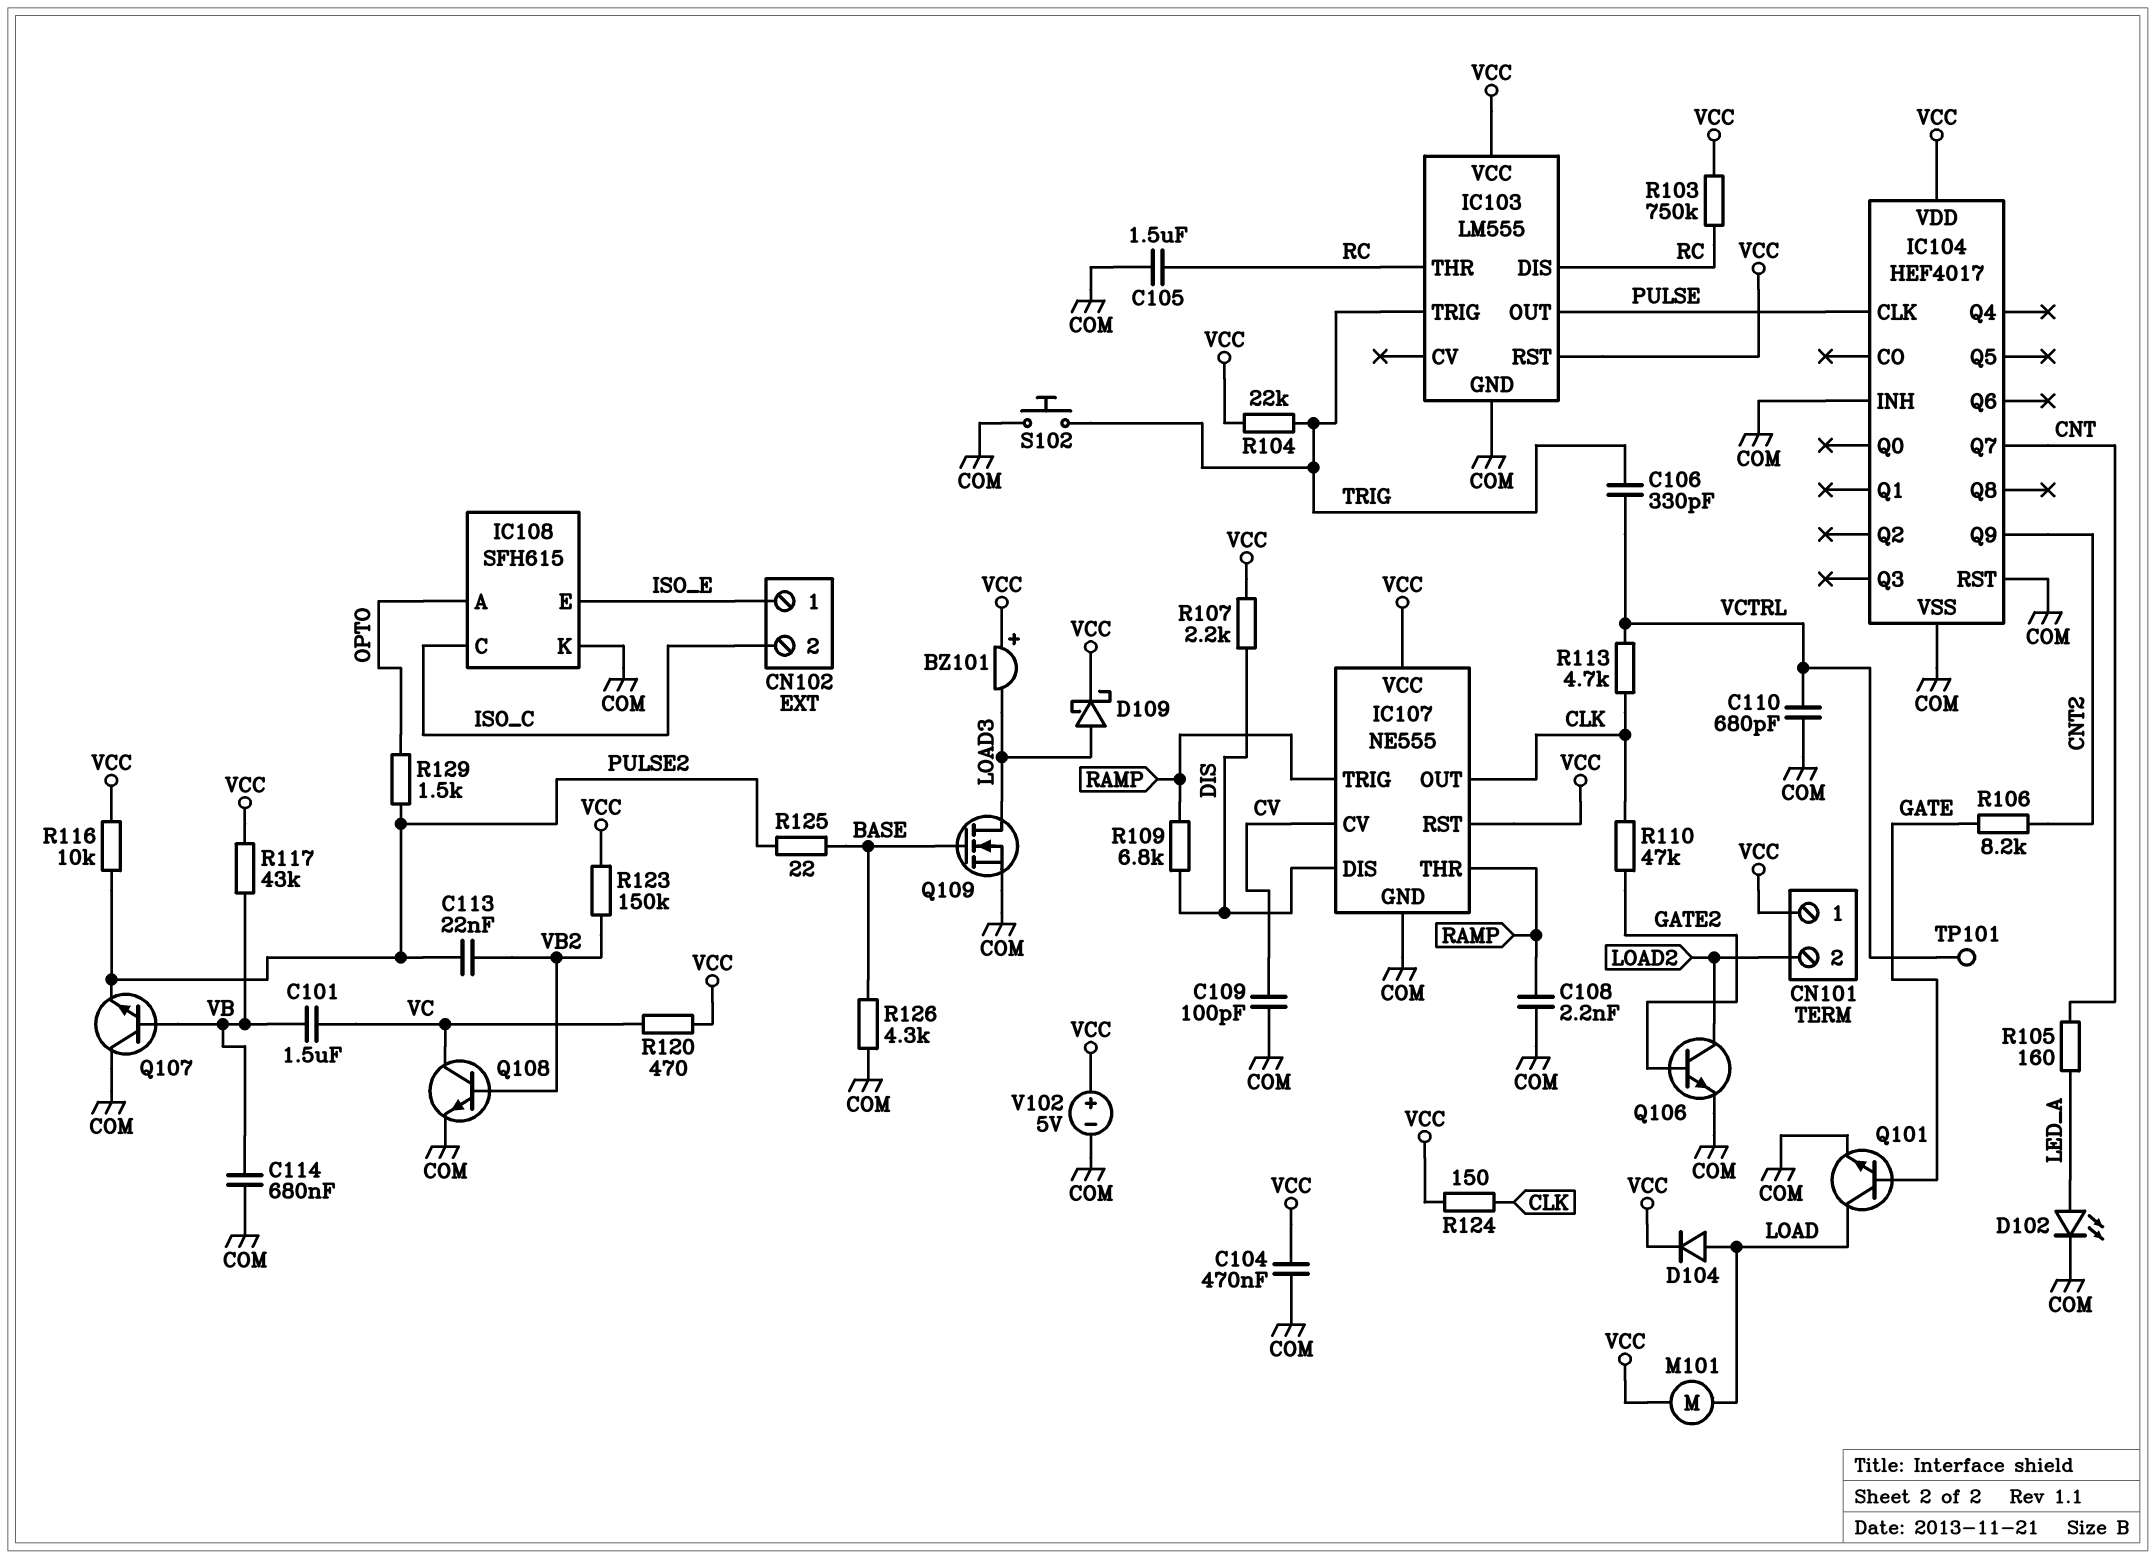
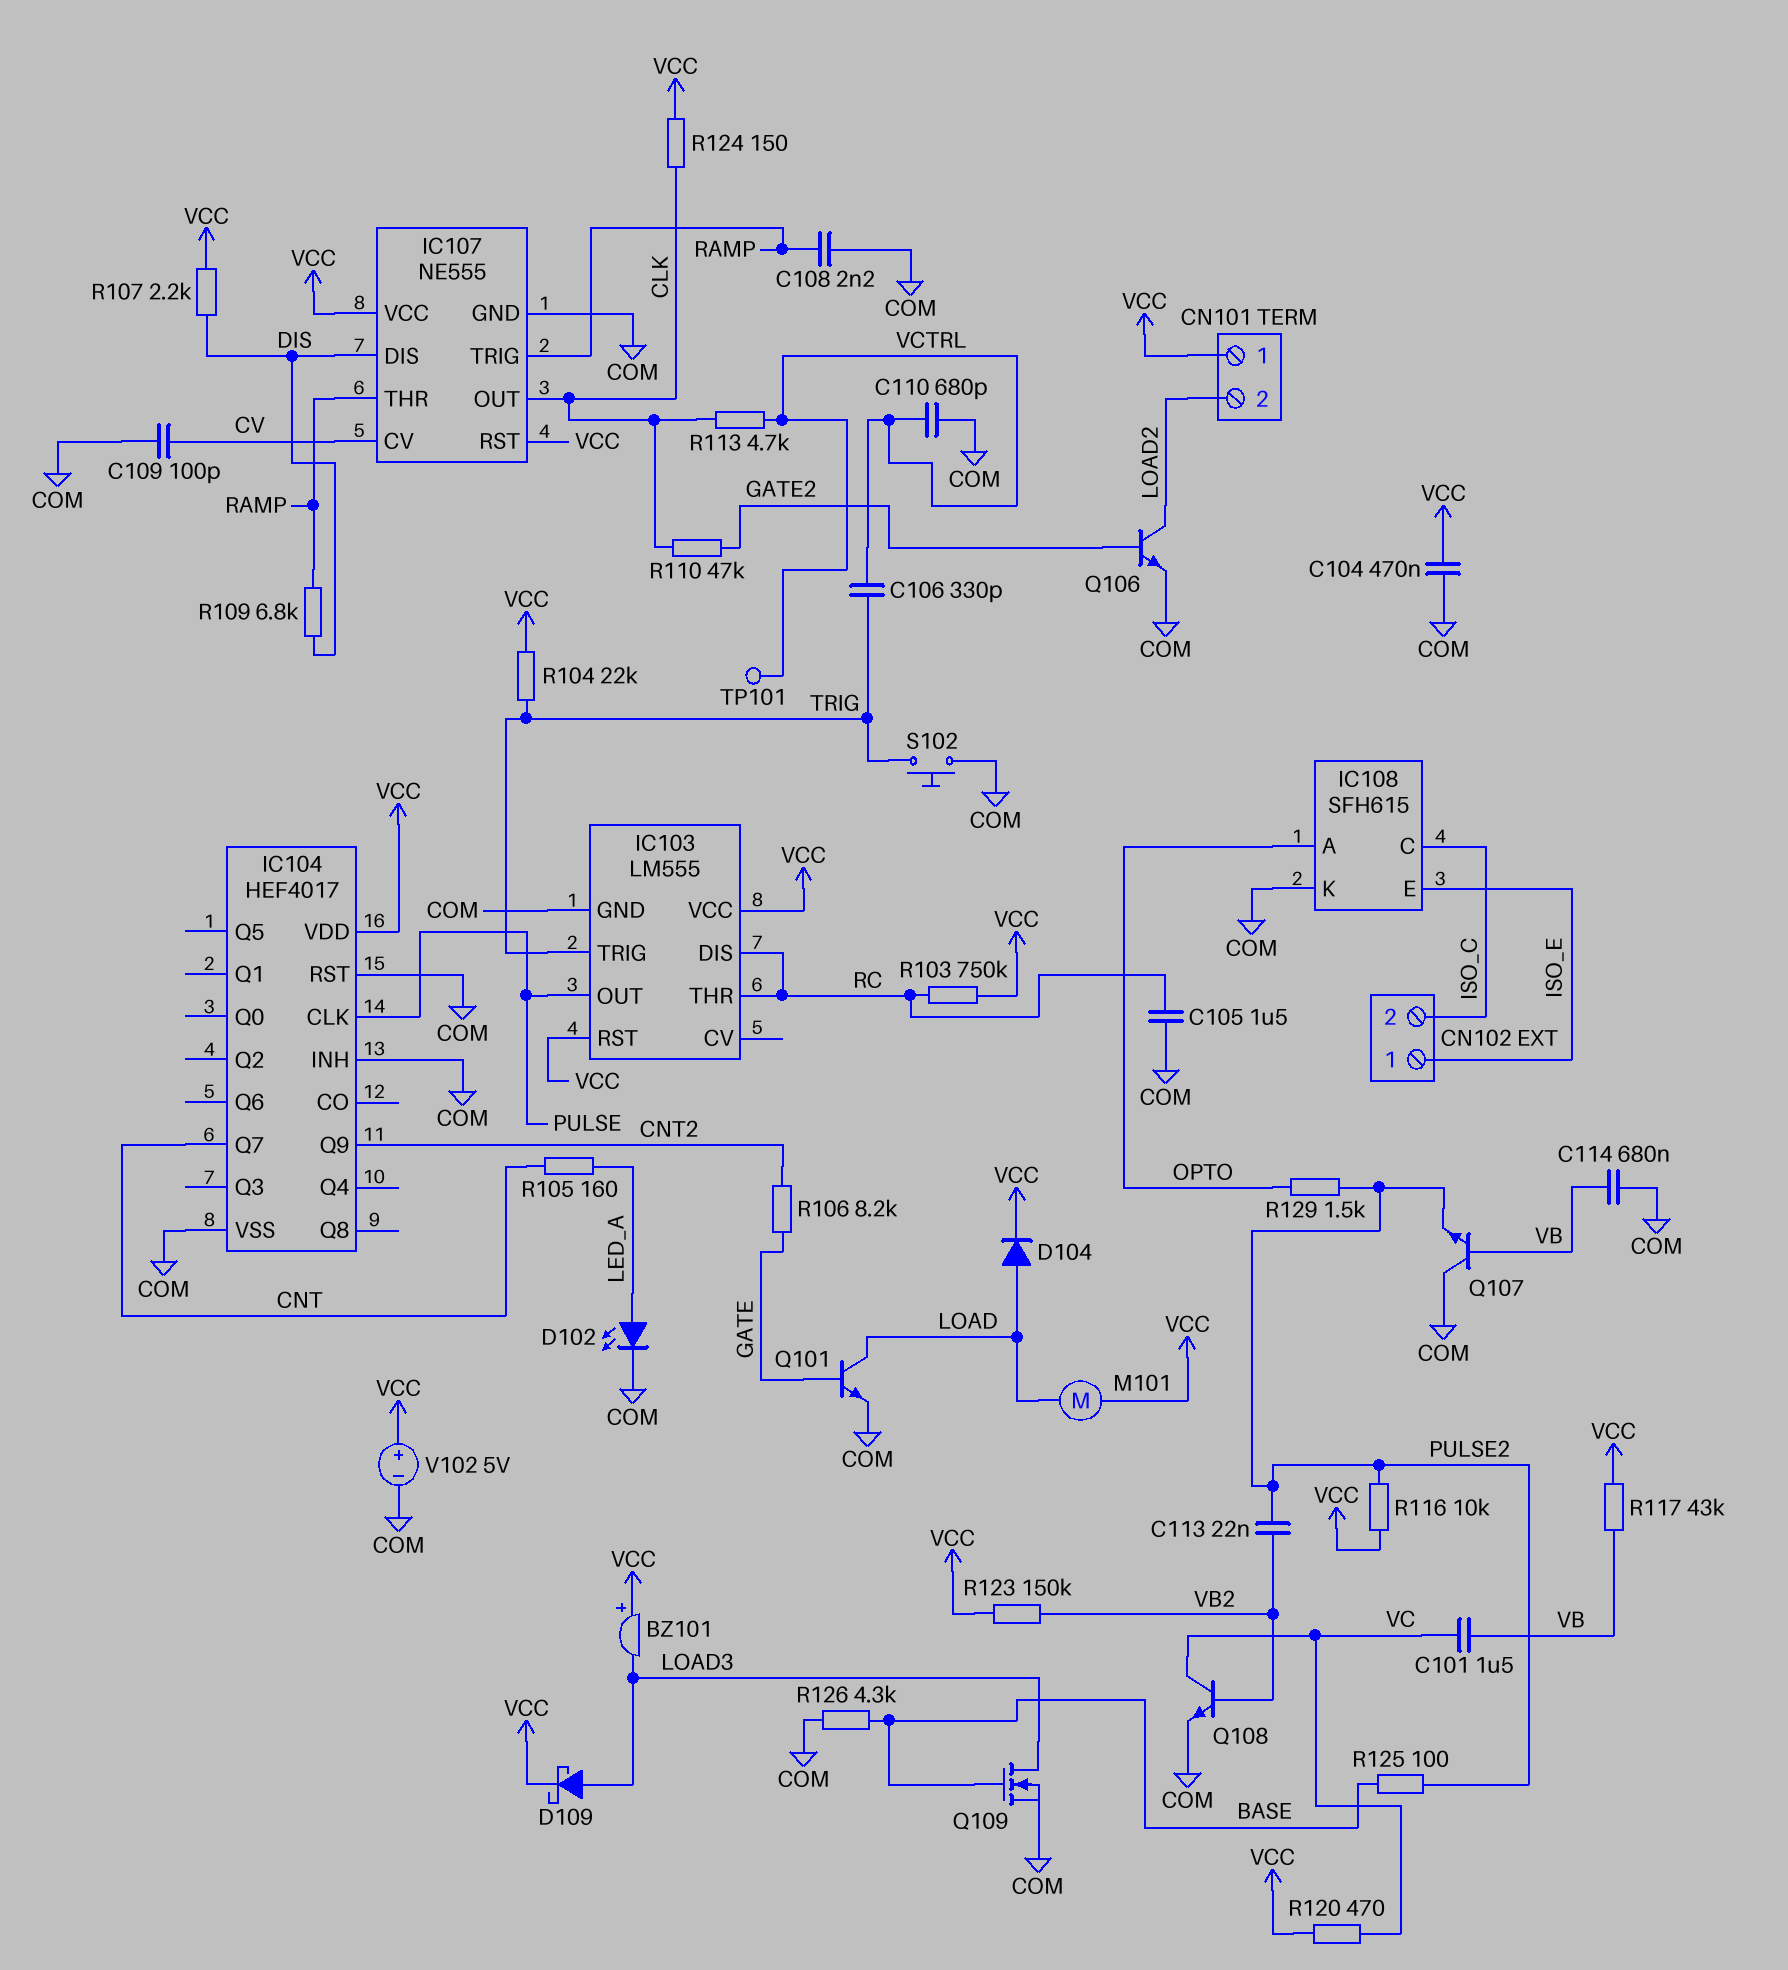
R125: 22 (BASE, PULSE2) -> 100 (BASE, PULSE2)

